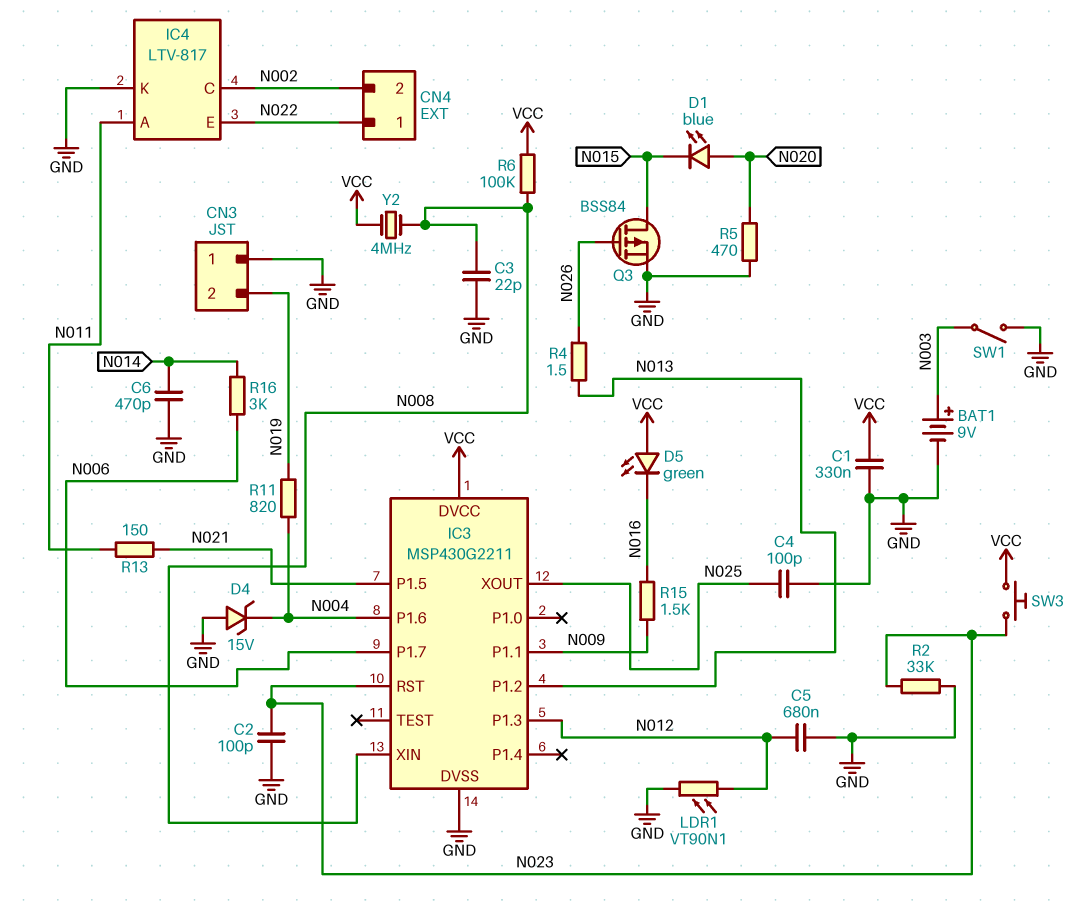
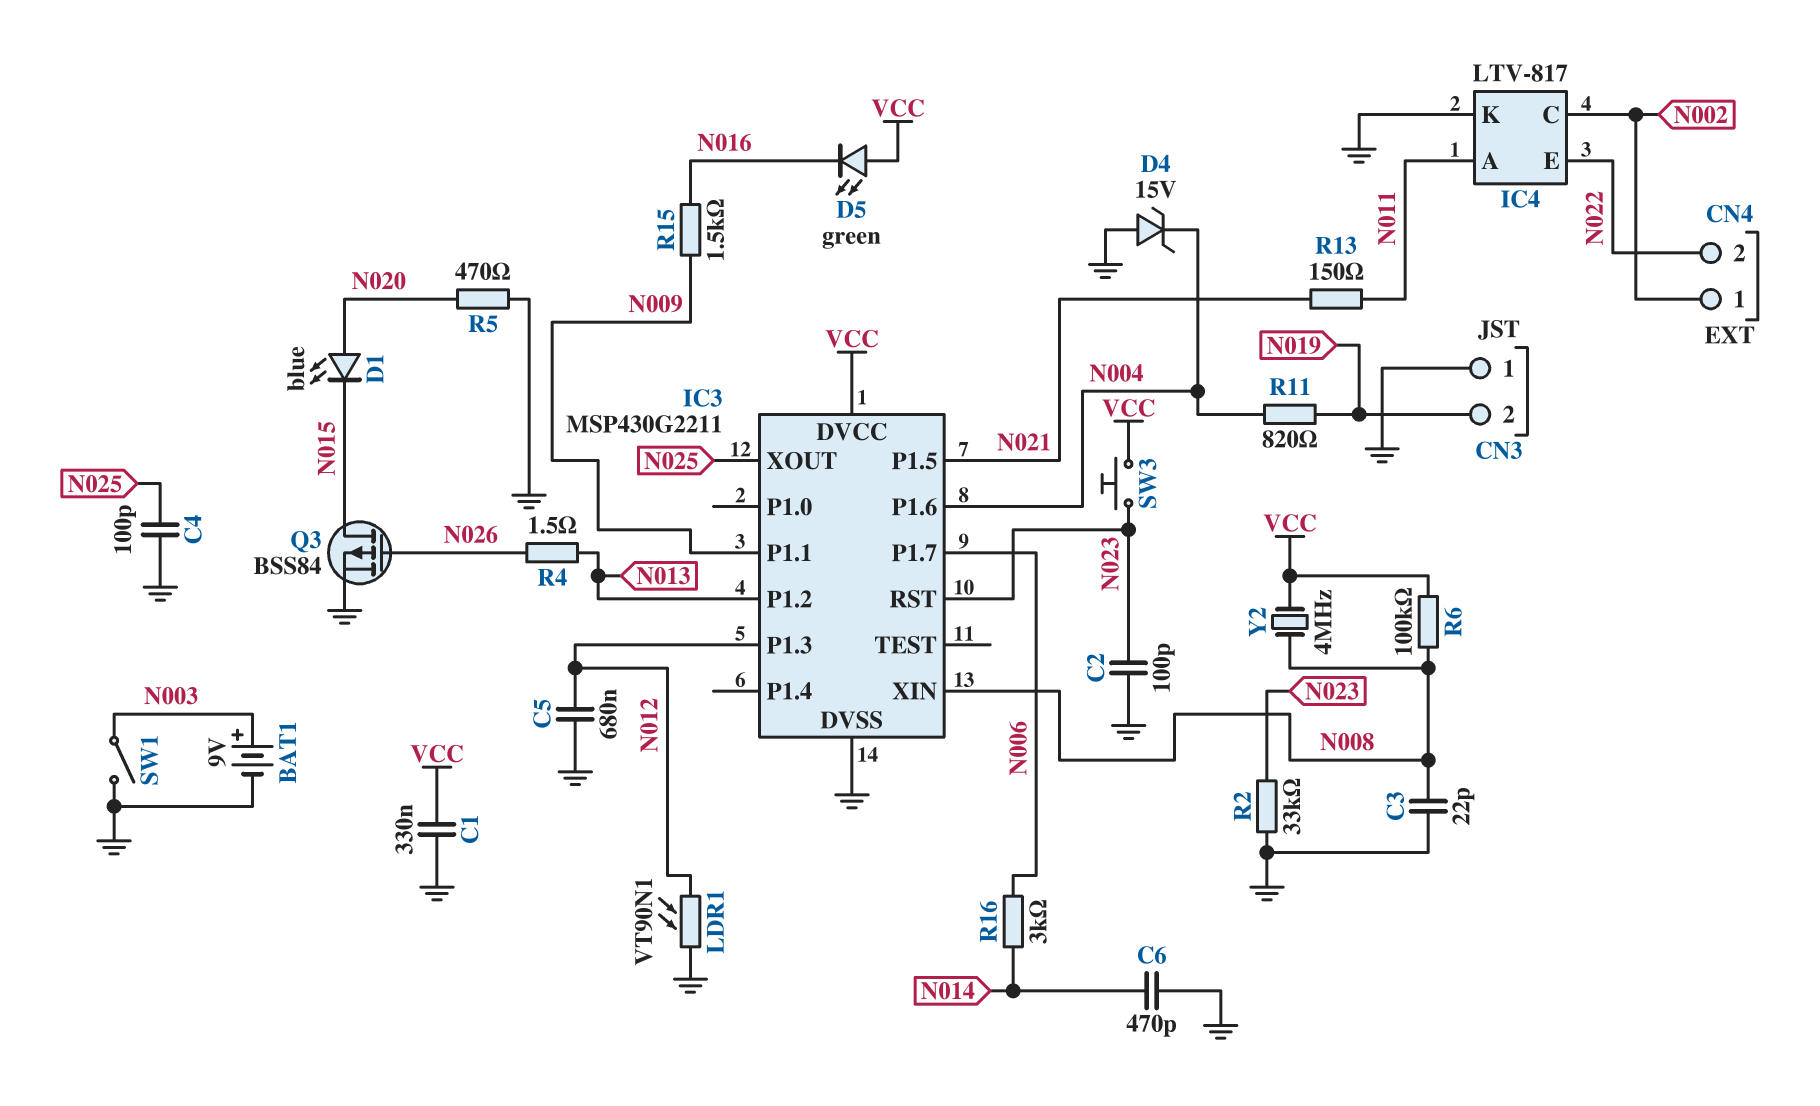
CN4 pin 1: N022 -> N002
CN4 pin 2: N002 -> N022

